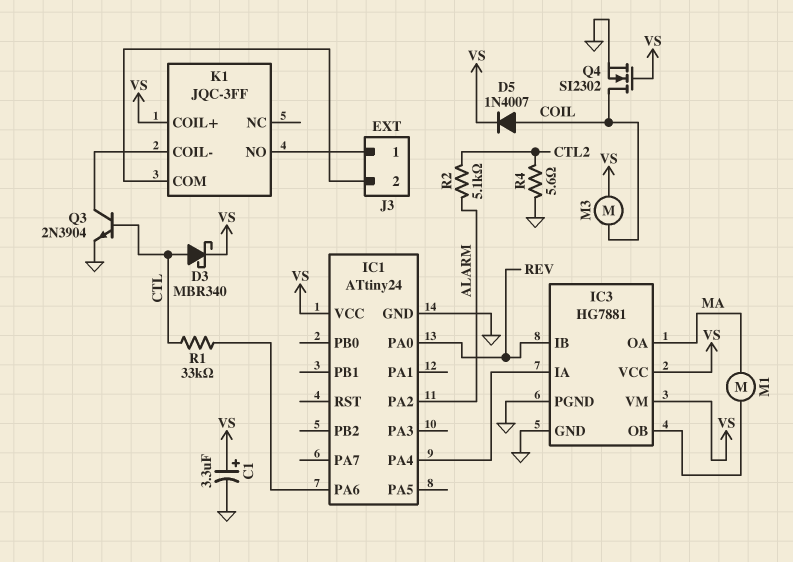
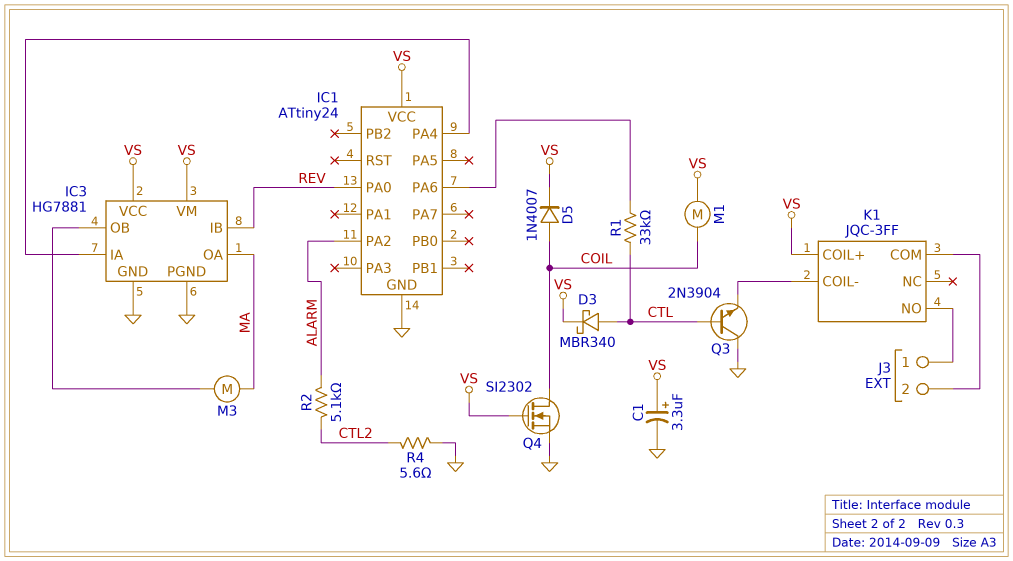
M1: motor (IC3/OB, MA) -> motor (COIL, VS)
M3: motor (COIL, VS) -> motor (IC3/OB, MA)
Q3: NPN 2N3904 (B CTL, C K1/COIL-, E GND) -> NPN 2N3904 (B CTL, C GND, E K1/COIL-)

